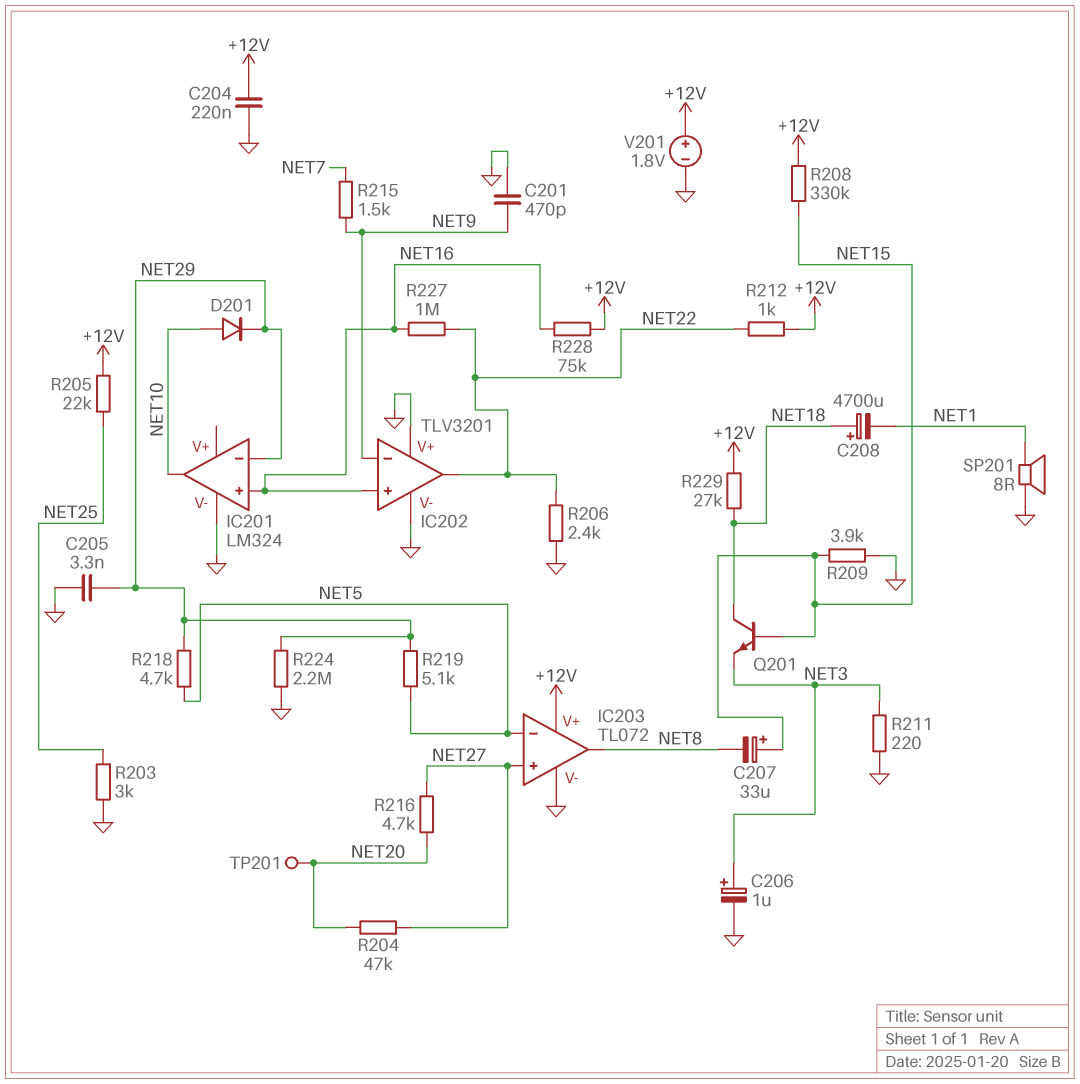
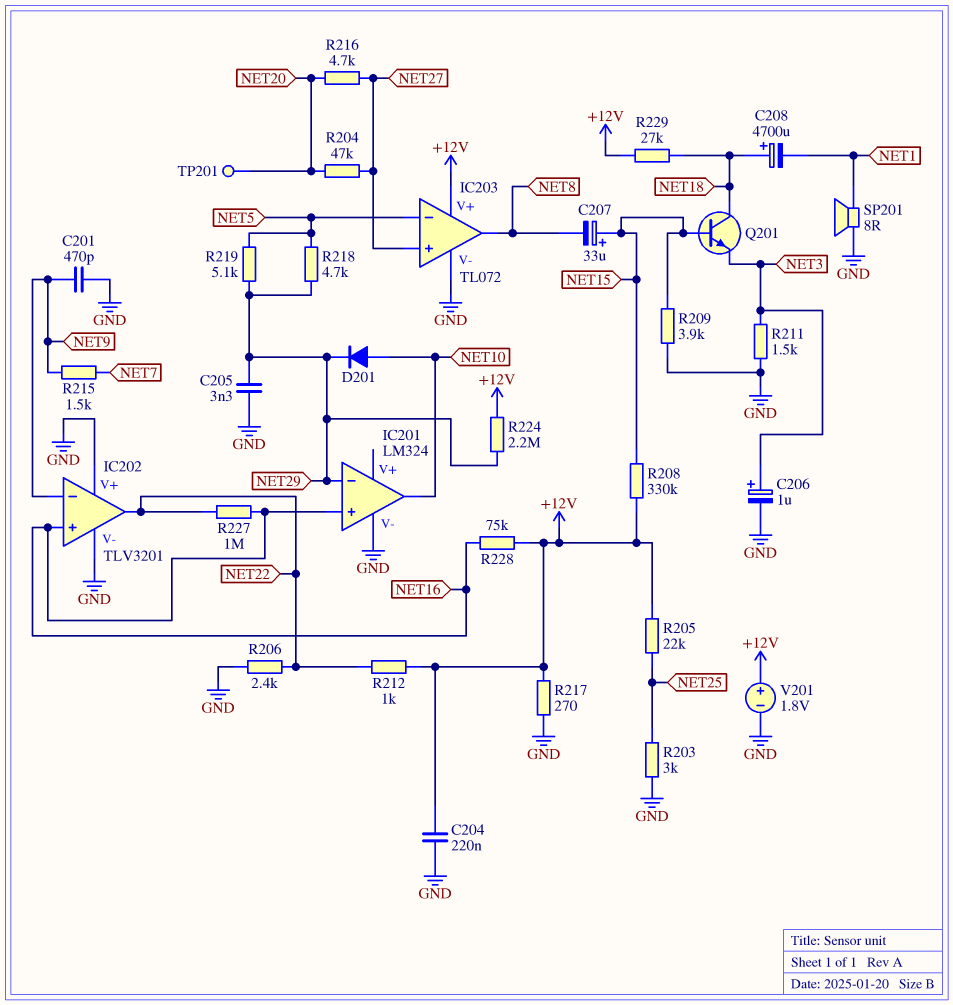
R211: 220 (GND, NET3) -> 1.5k (GND, NET3)
R217: none -> 270 (+12V, GND)
R224: 2.2M (GND, NET29) -> 2.2M (+12V, NET29)

